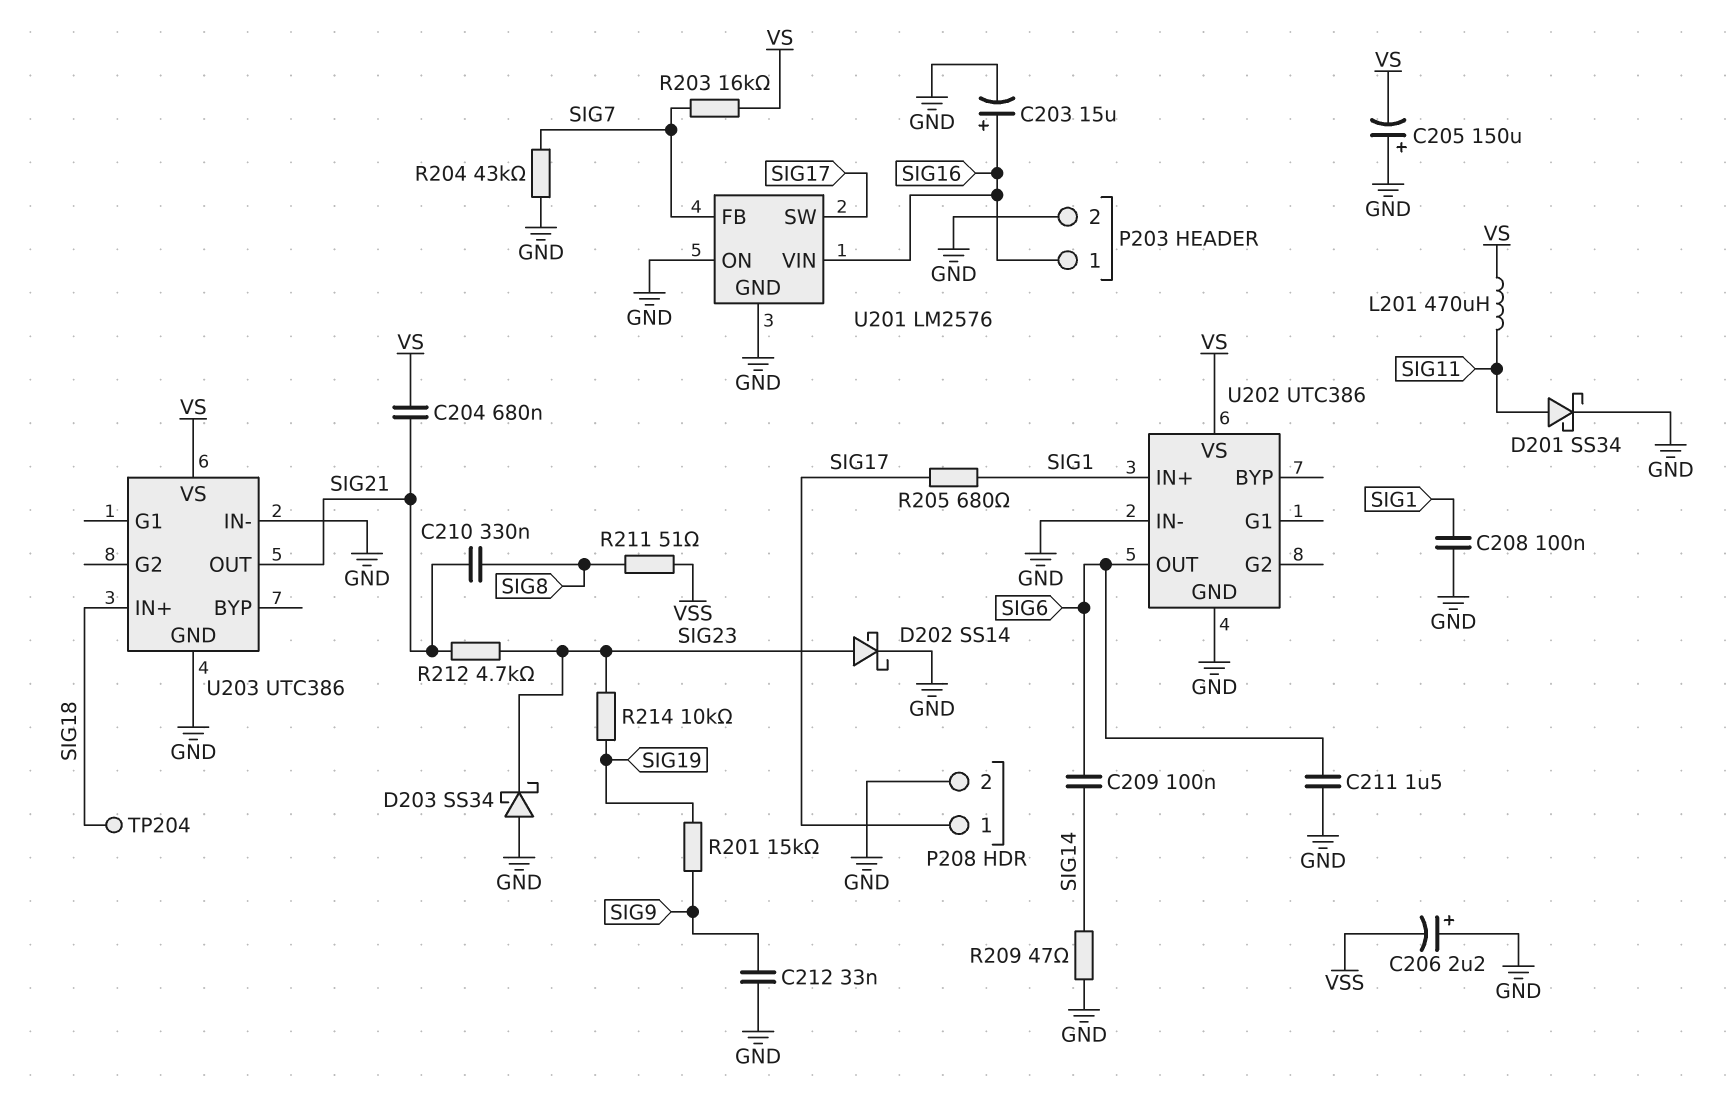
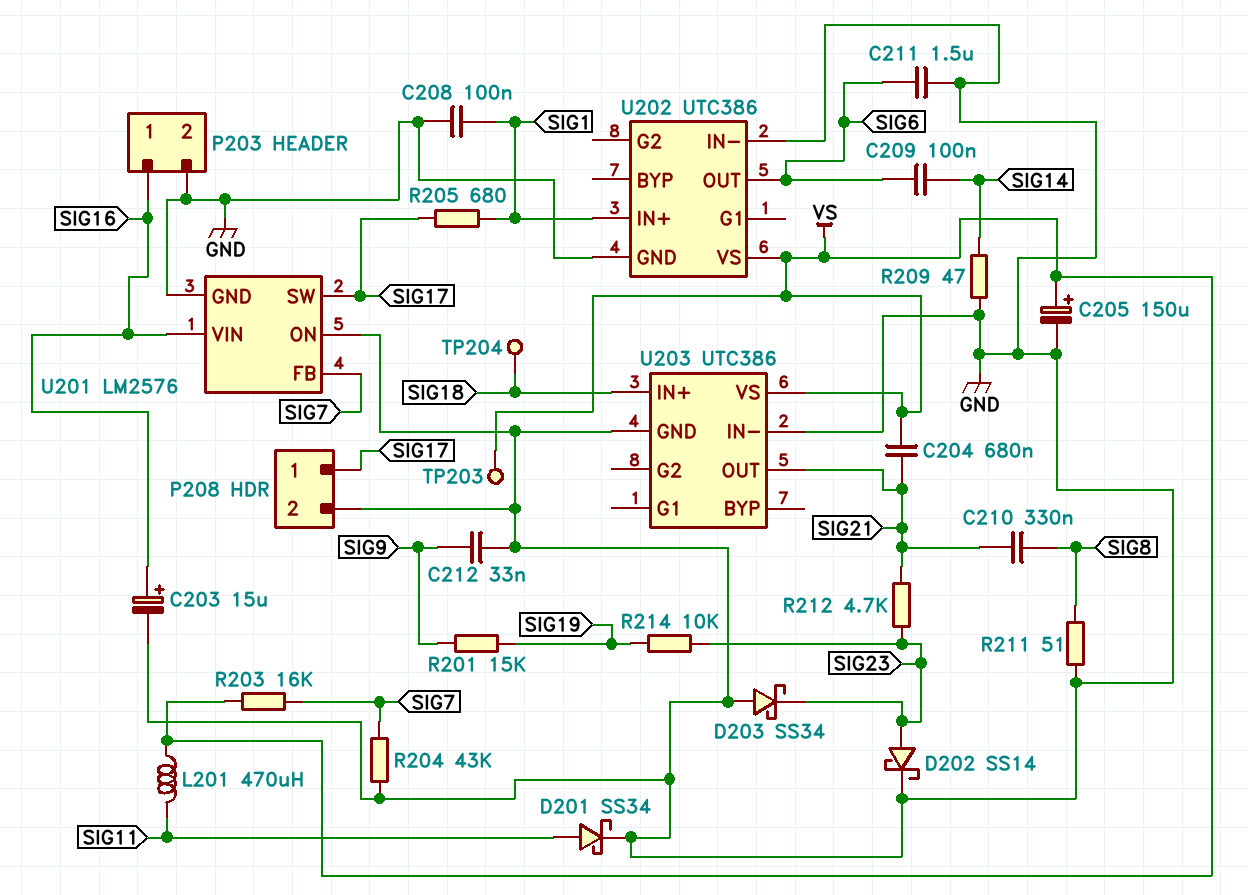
C205: 150uF (plus GND, minus VS) -> 150uF (plus VS, minus GND)
C206: 2.2uF (plus GND, minus VSS) -> none
R211: 51 (SIG8, VSS) -> 51 (GND, SIG8)
TP203: none -> test point (VS)

